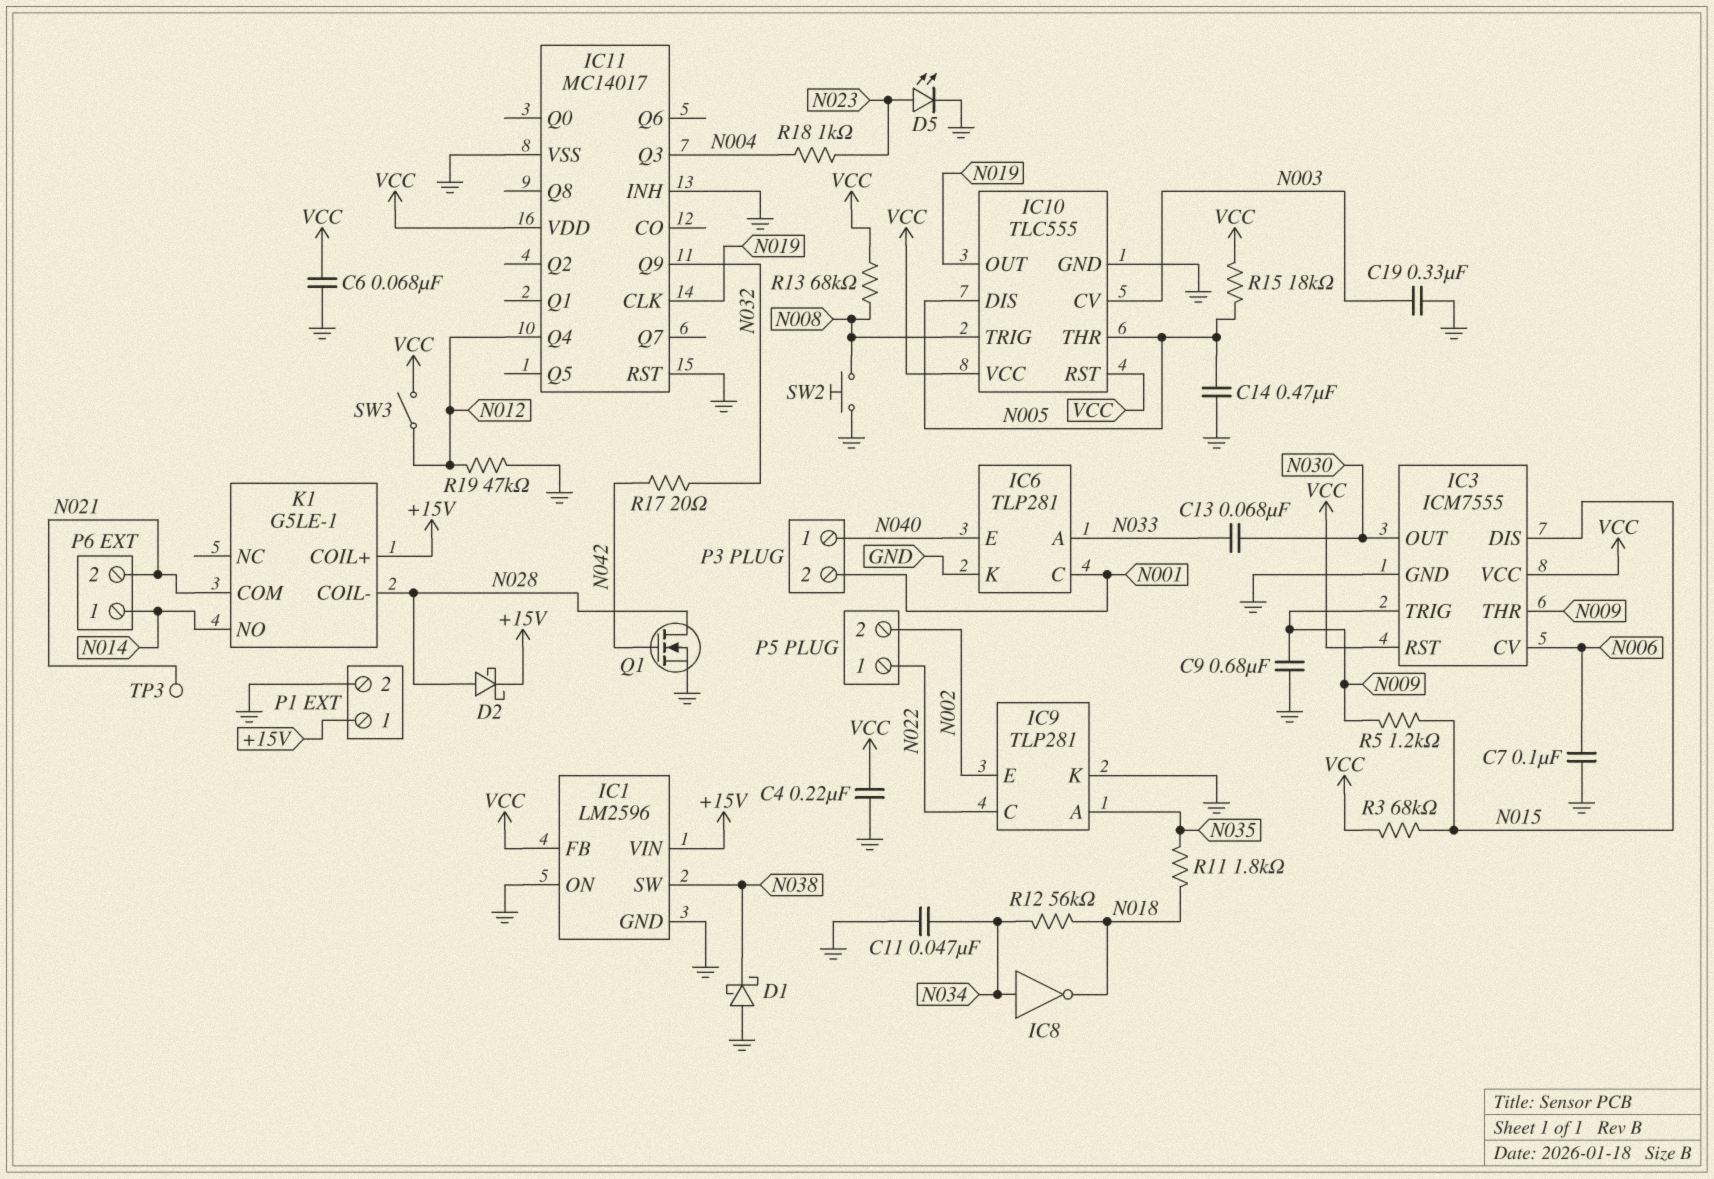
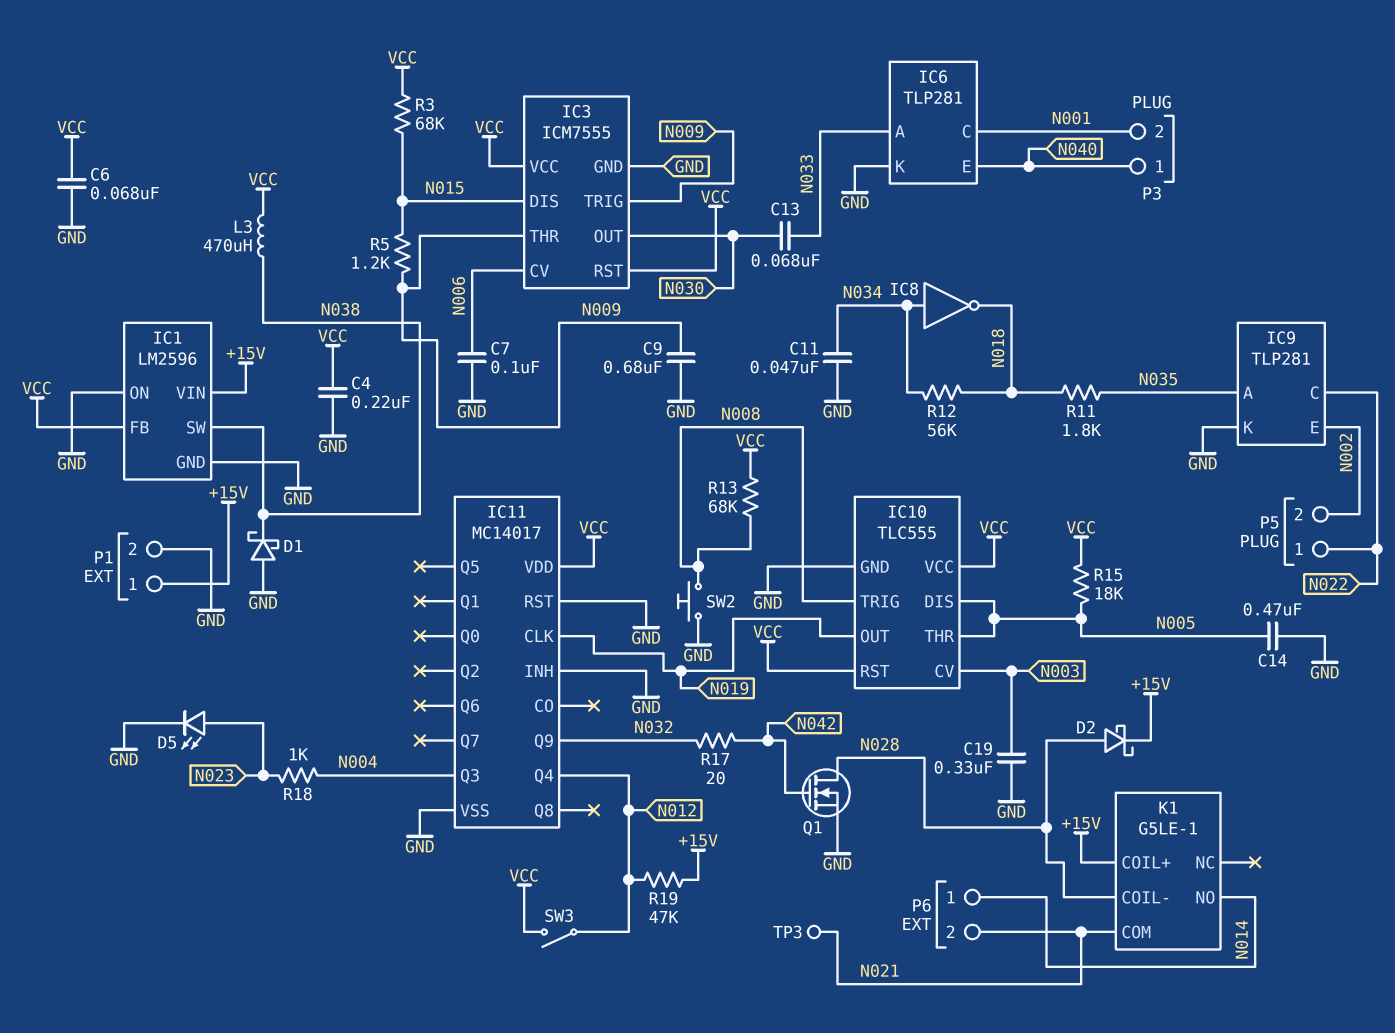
L3: none -> 470uH (N038, VCC)
R19: 47k (GND, N012) -> 47k (+15V, N012)

